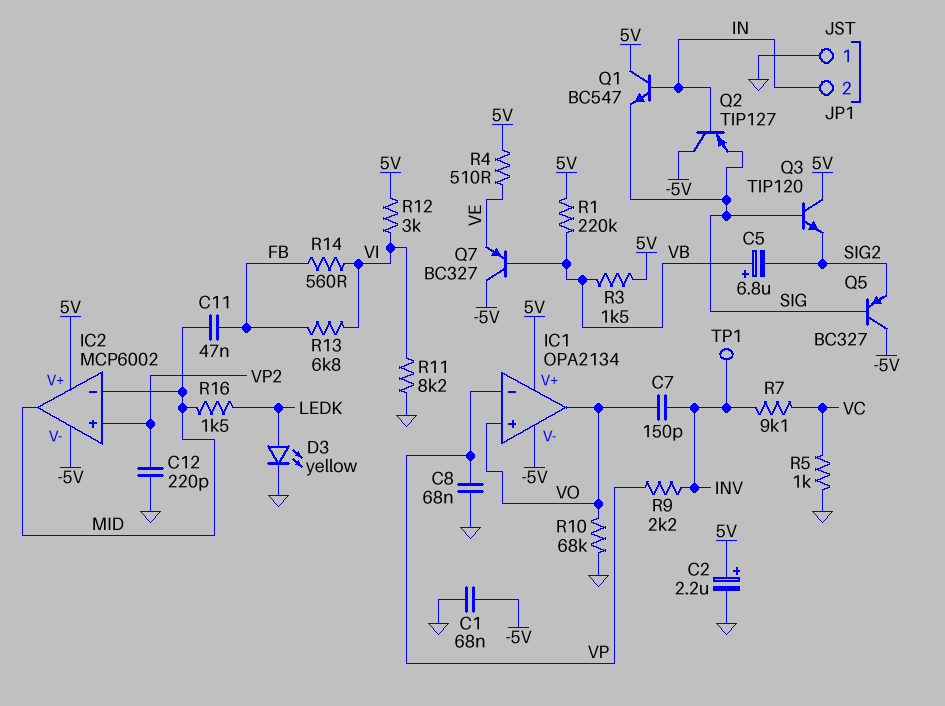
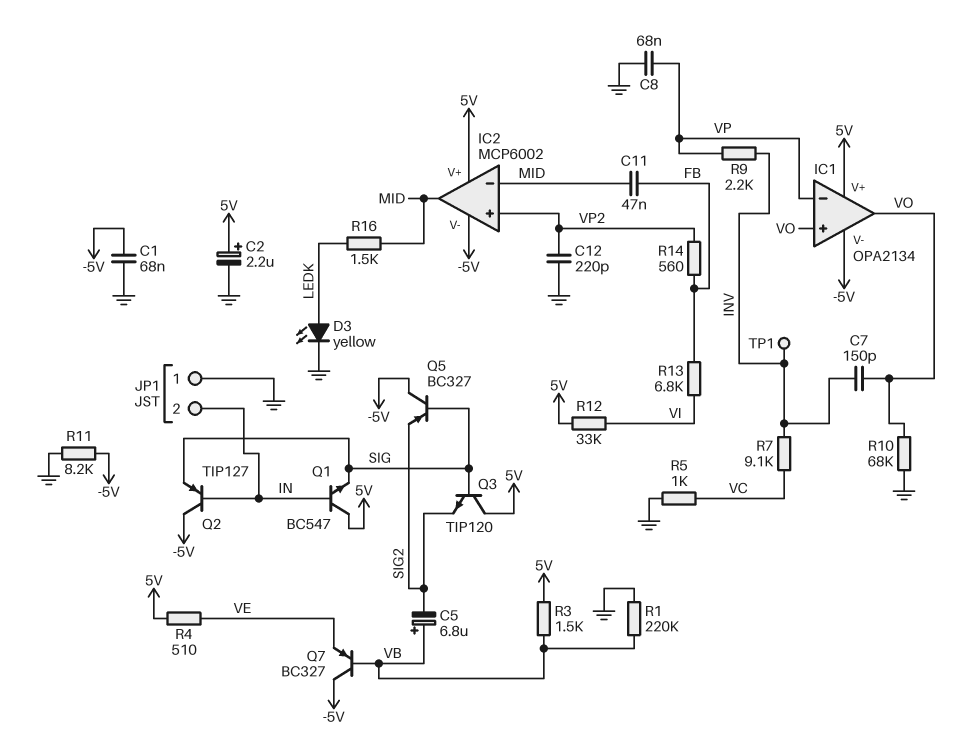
R1: 220k (5V, VB) -> 220k (GND, VB)
R11: 8.2k (GND, VI) -> 8.2k (-5V, GND)
R12: 3k (5V, VI) -> 33k (5V, VI)
R14: 560 (FB, VI) -> 560 (FB, VP2)

